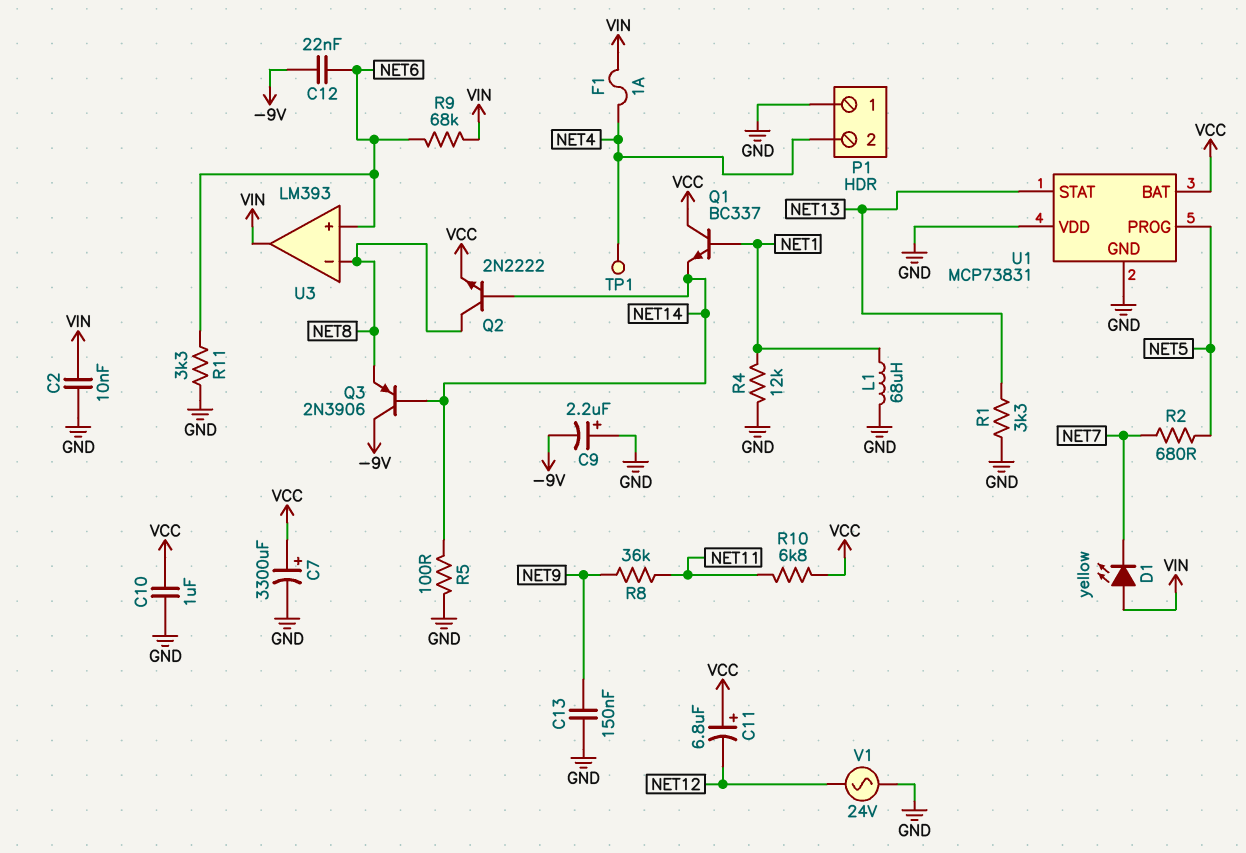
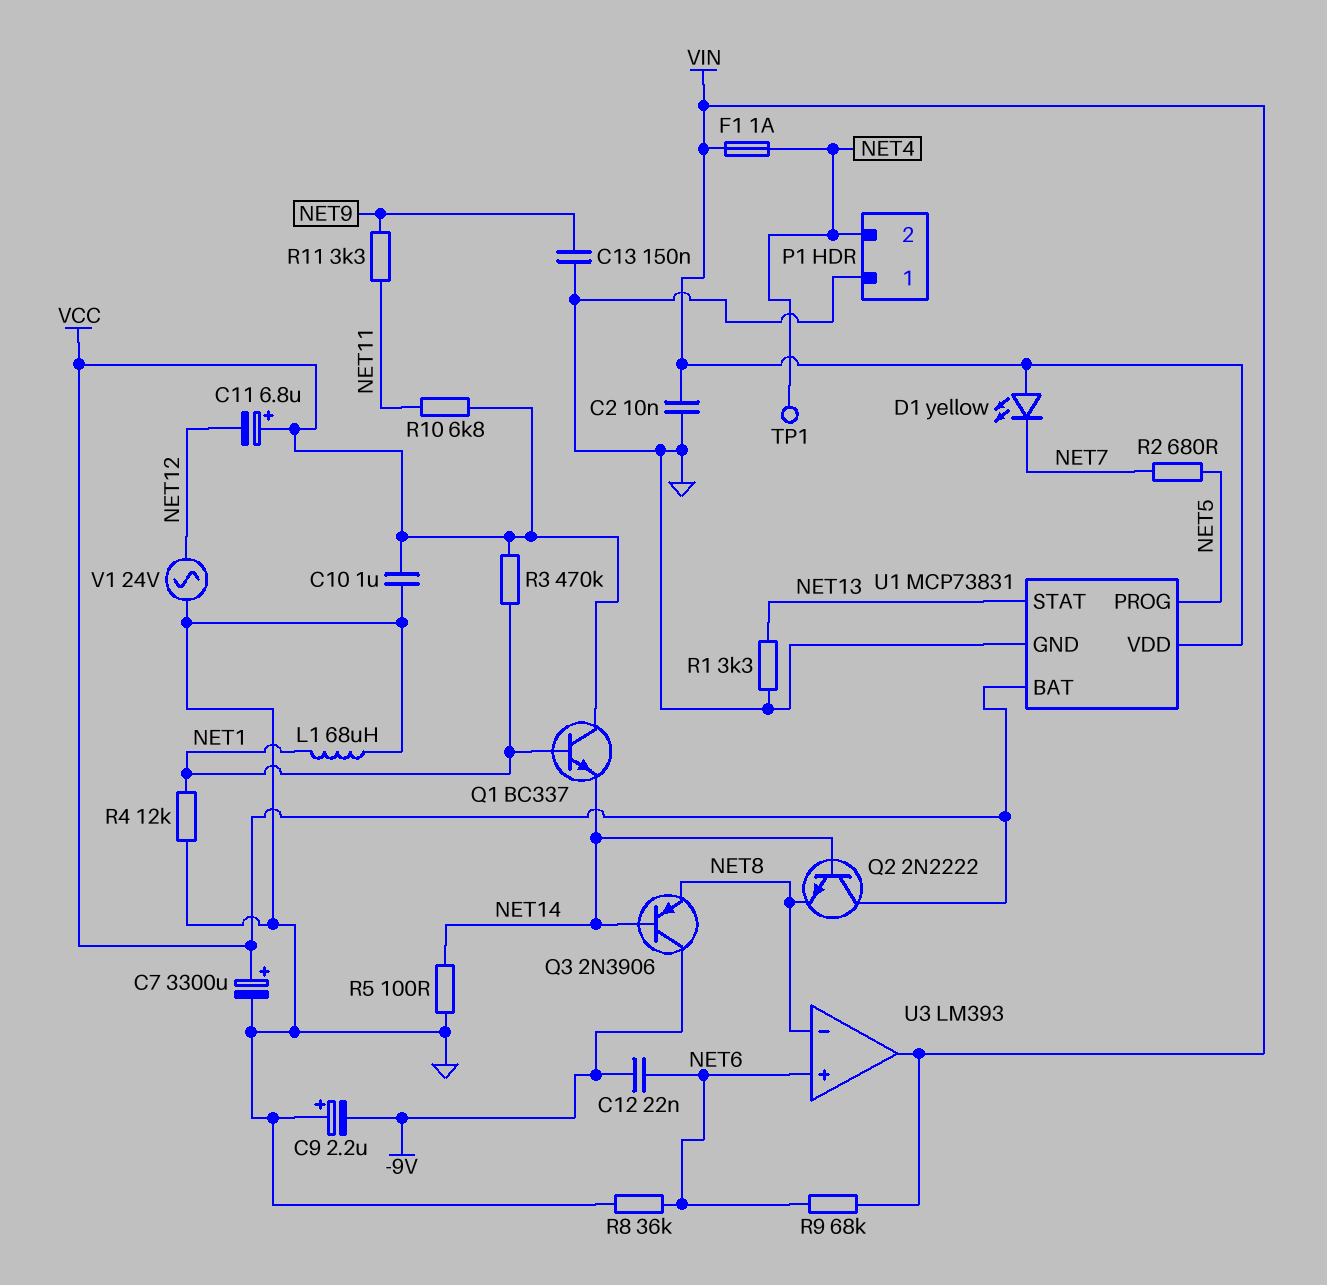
Q2: NPN 2N2222 (B NET14, C NET8, E VCC) -> NPN 2N2222 (B NET14, C VCC, E NET8)
R3: none -> 470k (NET1, VCC)
R8: 36k (NET9, NET11) -> 36k (GND, NET6)
R11: 3.3k (GND, NET6) -> 3.3k (NET9, NET11)
U1 pin VDD: GND -> VIN

